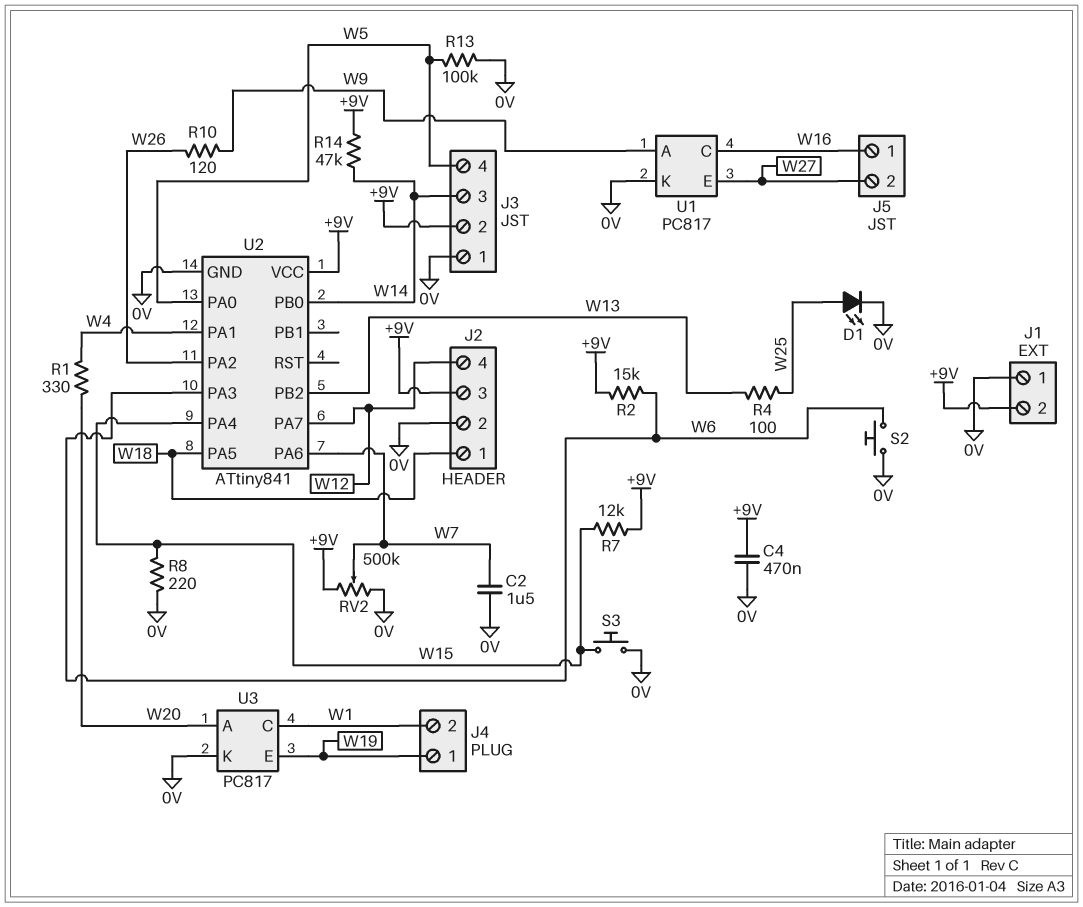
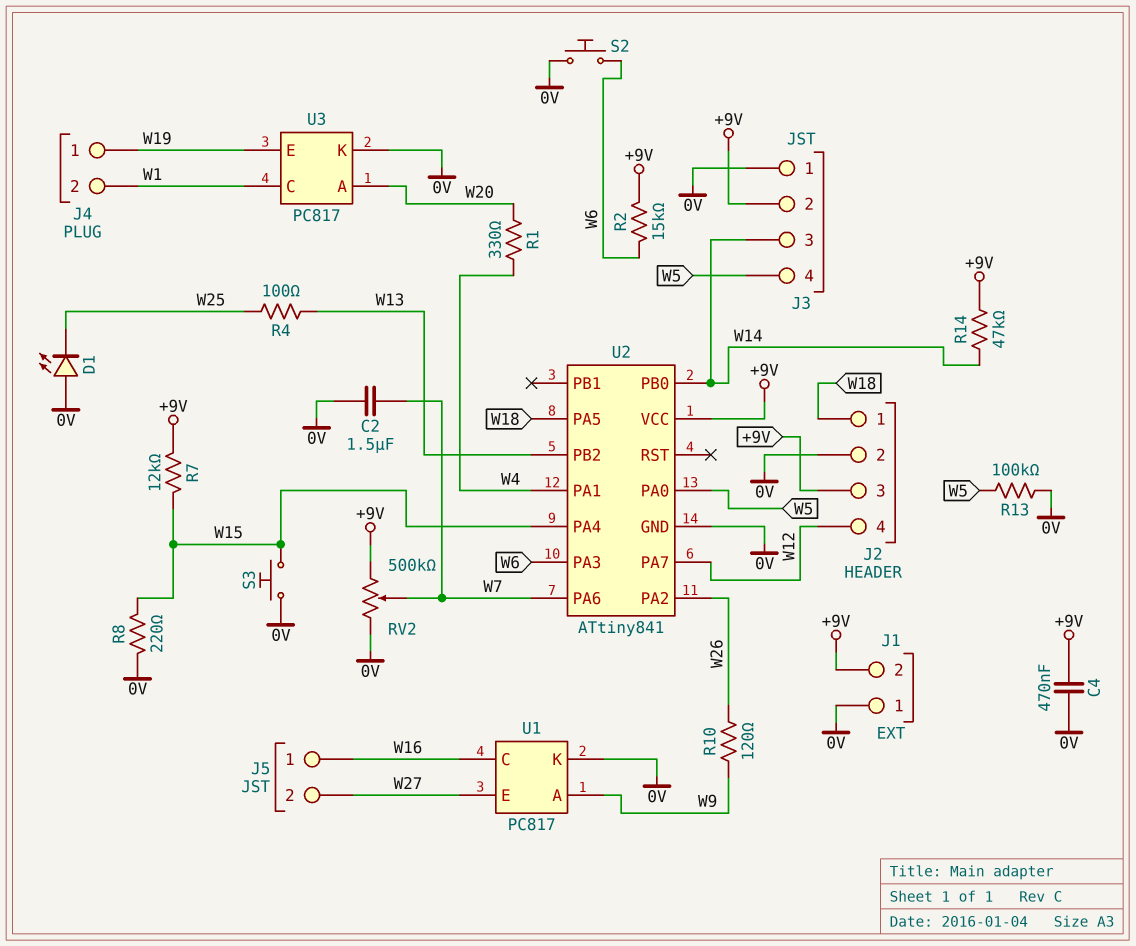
D1: LED (A W25, K 0V) -> LED (A 0V, K W25)

